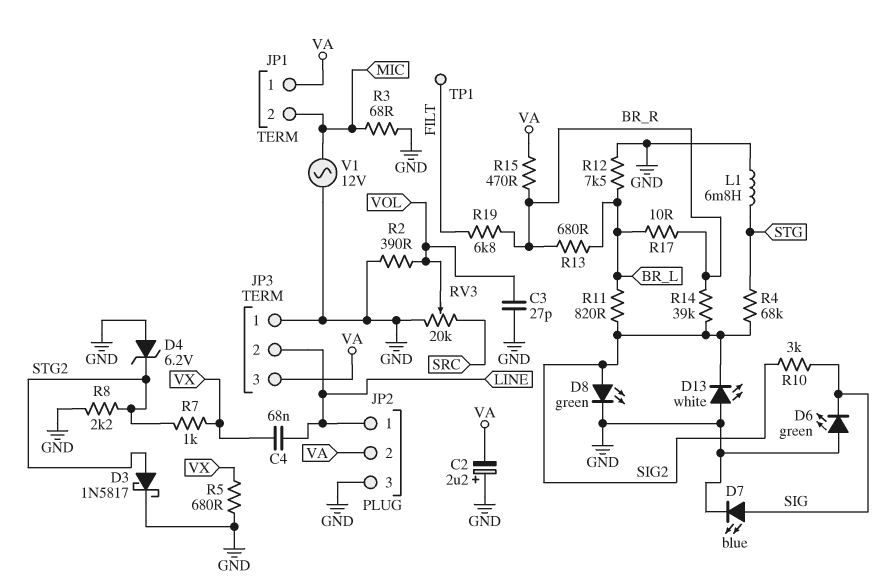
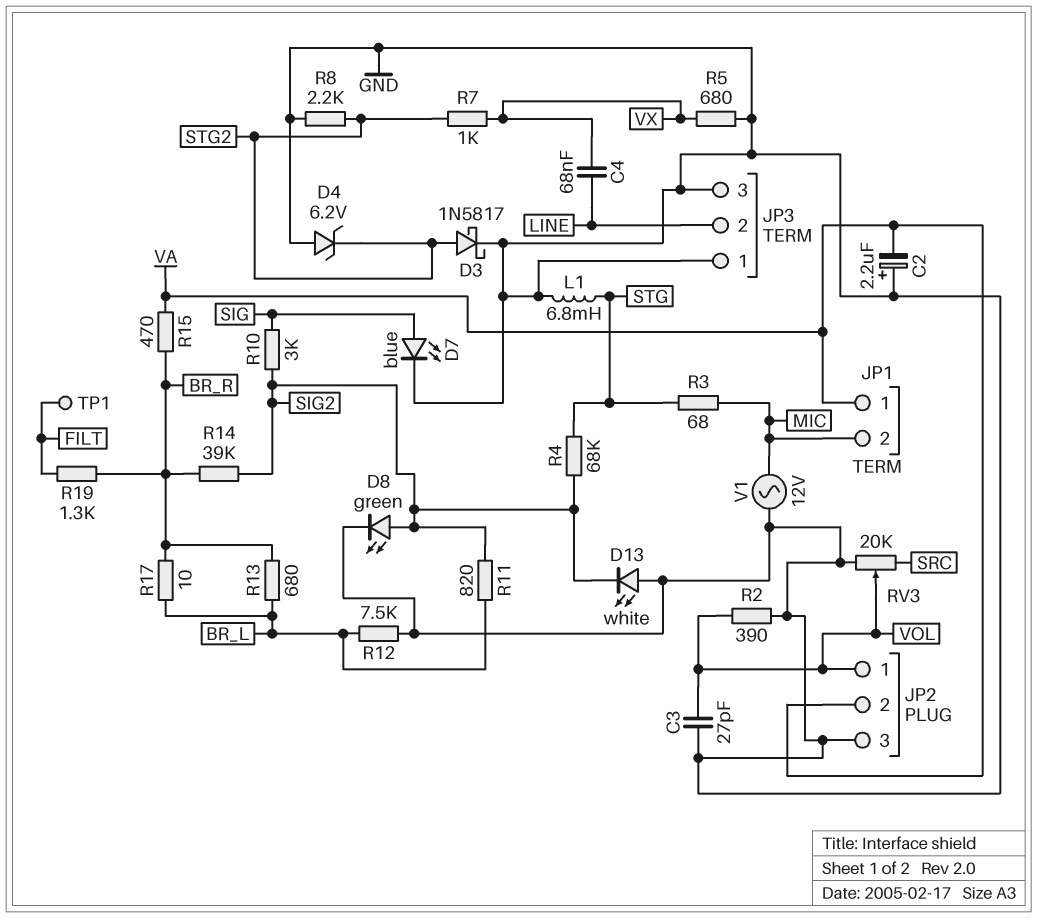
D6: LED green (A GND, K SIG) -> none
JP2 pin 1: LINE -> VOL
JP3 pin 3: VA -> GND
R3: 68 (GND, MIC) -> 68 (MIC, STG)
R19: 6.8k (BR_R, FILT) -> 1.3k (BR_R, FILT)

